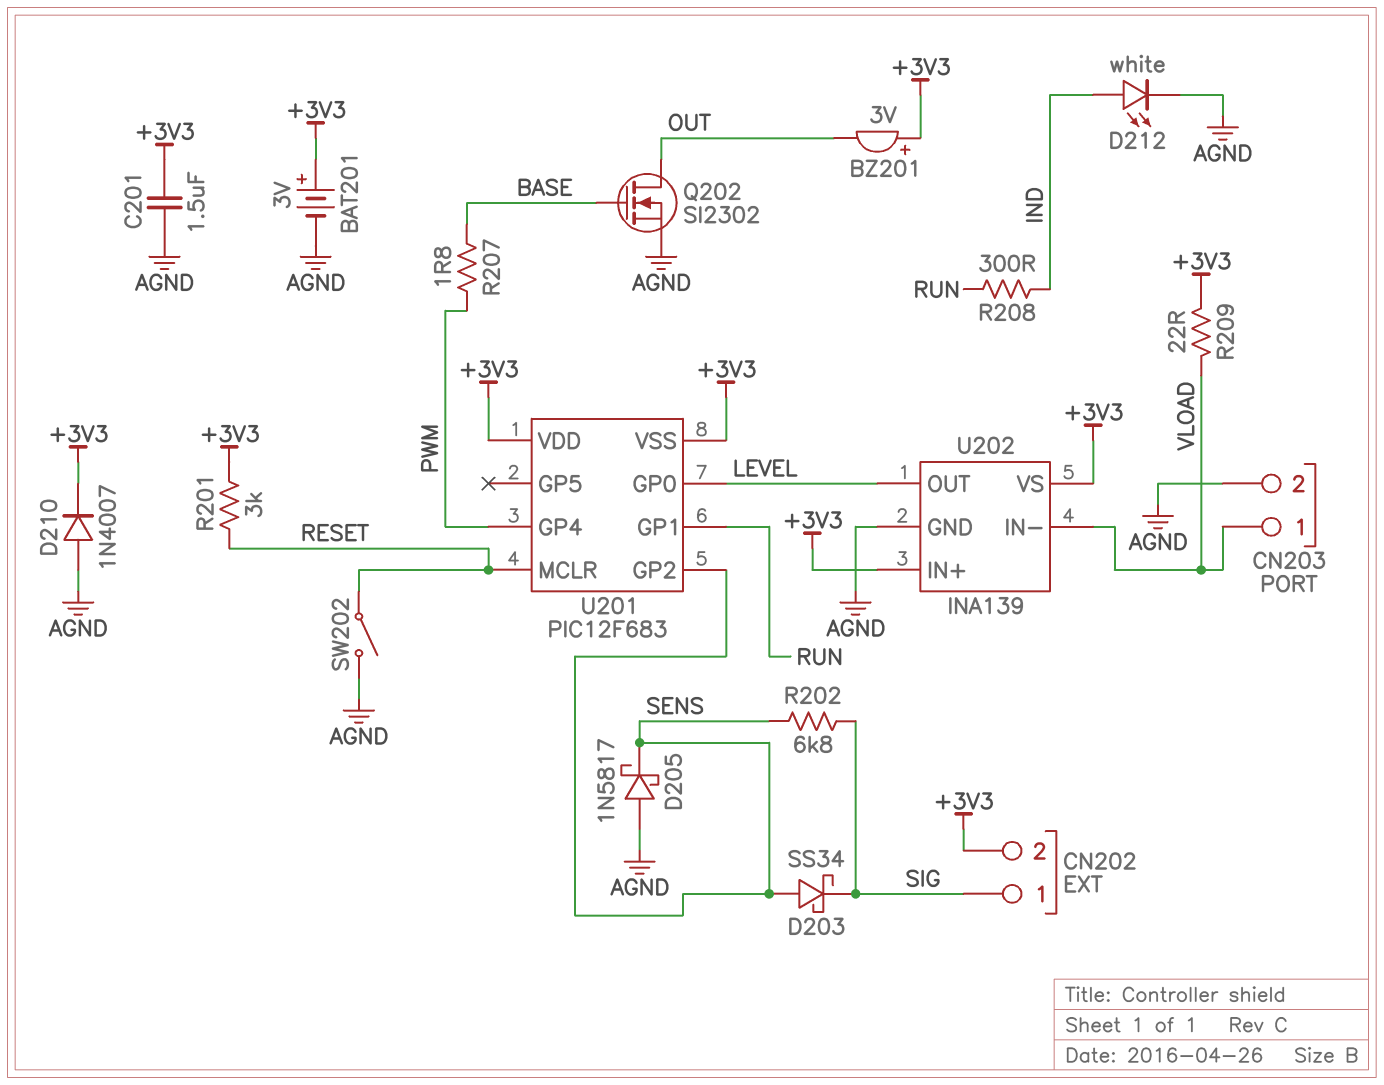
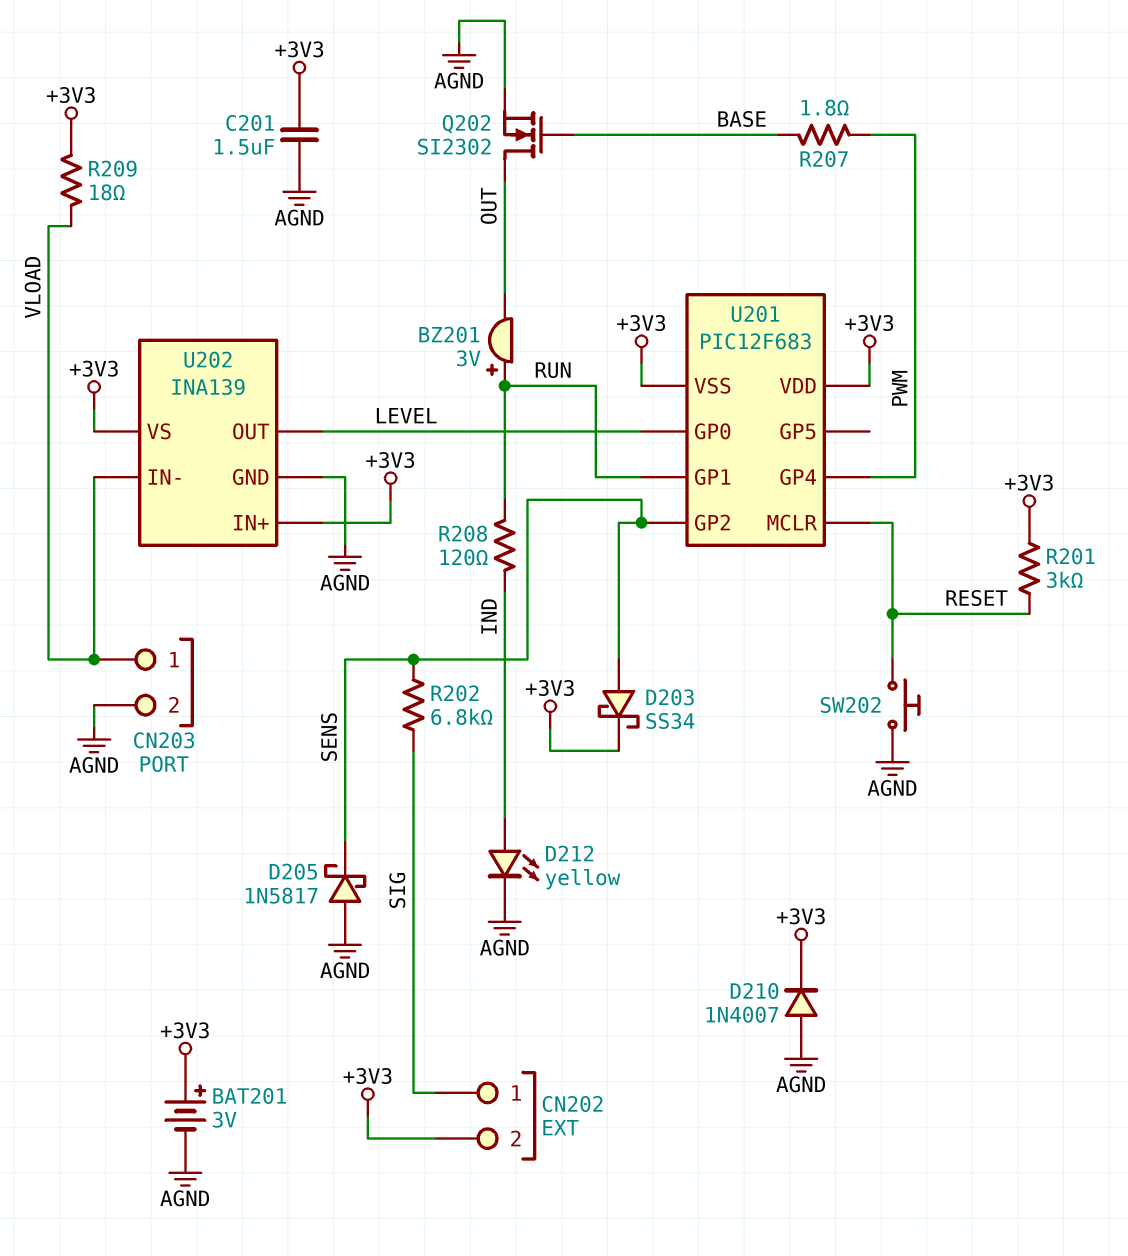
BZ201: buzzer 3V (plus +3V3, minus OUT) -> buzzer 3V (plus RUN, minus OUT)
D203: schottky SS34 (A SENS, K SIG) -> schottky SS34 (A SENS, K +3V3)
D212: LED white (A IND, K AGND) -> LED yellow (A IND, K AGND)
R208: 300 (IND, RUN) -> 120 (IND, RUN)
R209: 22 (+3V3, VLOAD) -> 18 (+3V3, VLOAD)
SW202: switch (AGND, RESET) -> button (AGND, RESET)

